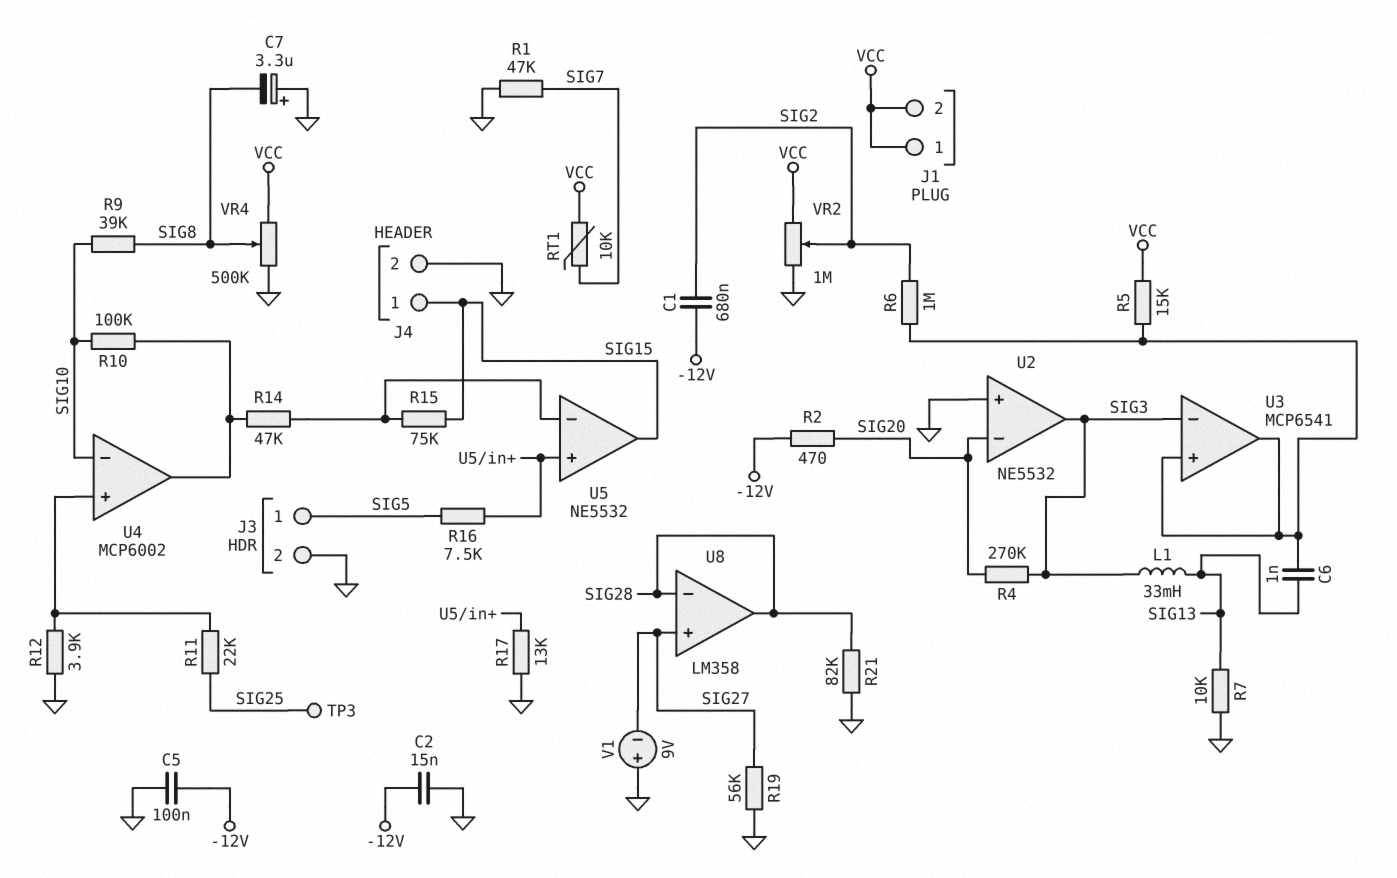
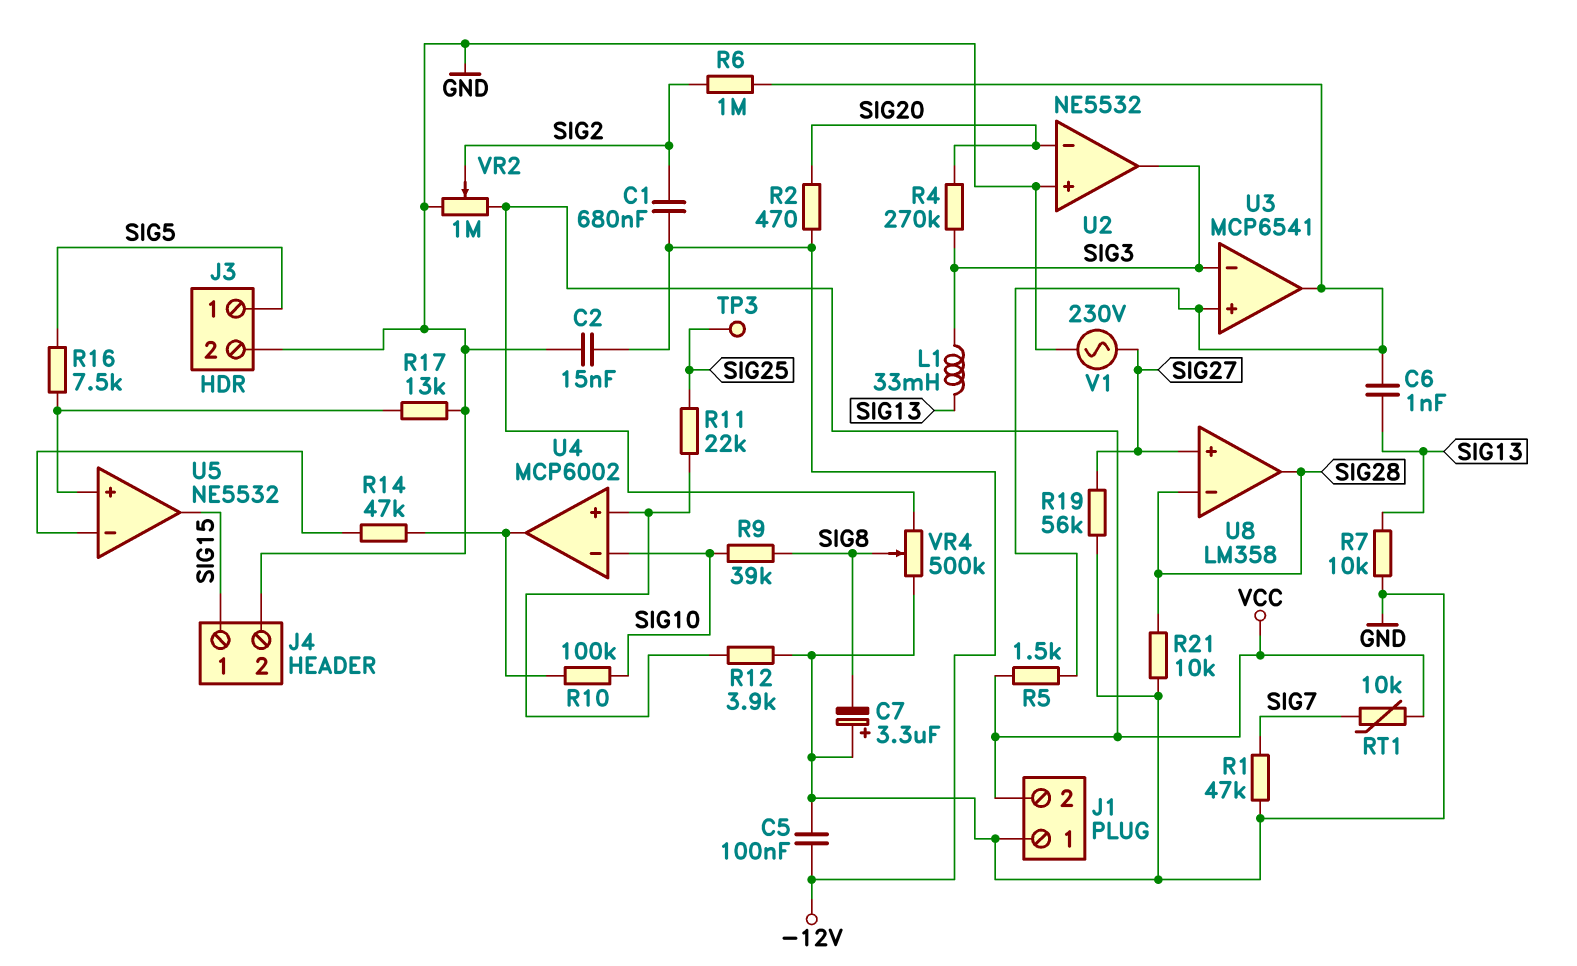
J1 pin 1: VCC -> GND
R5: 15k (U3/in+, VCC) -> 1.5k (U3/in+, VCC)
R15: 75k (SIG15, U5/in-) -> none
R21: 82k (GND, SIG28) -> 10k (GND, SIG28)
V1: 9V (plus GND, minus SIG27) -> AC 230V (GND, SIG27)

